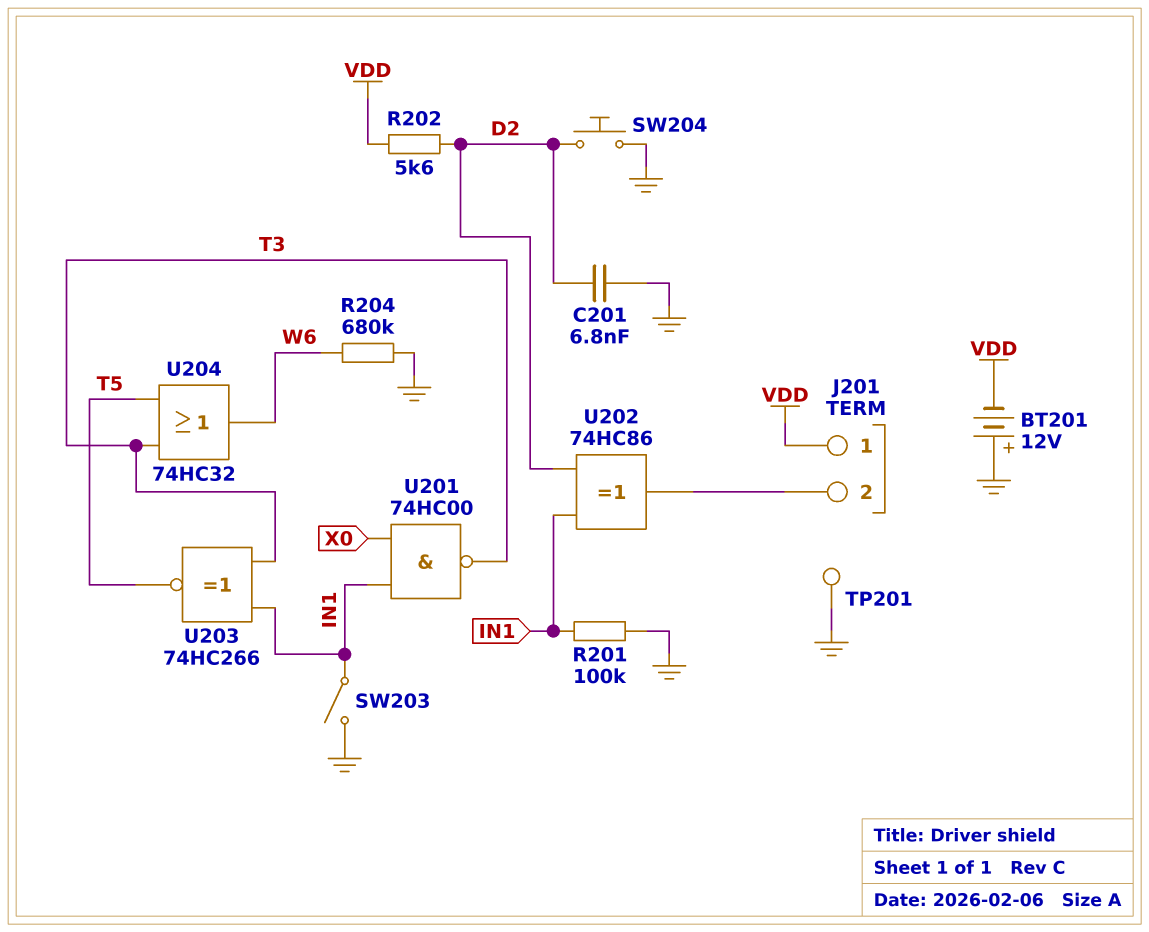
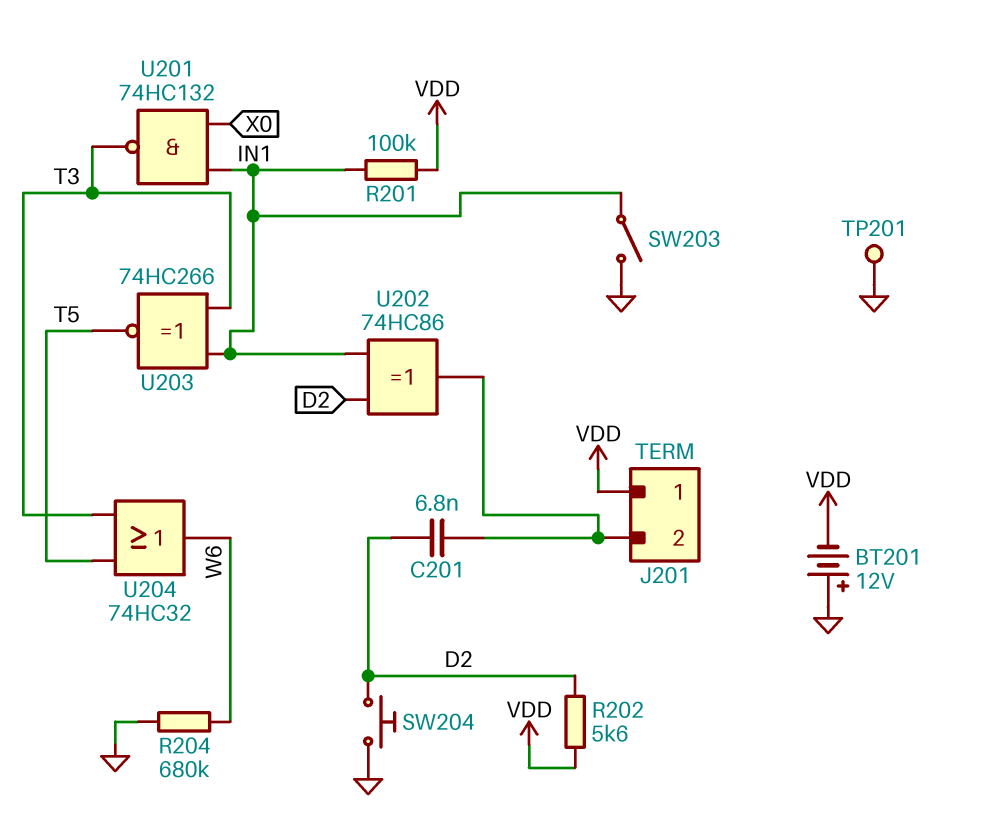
C201: 6.8nF (D2, GND) -> 6.8nF (D2, J201/2)
R201: 100k (GND, IN1) -> 100k (IN1, VDD)
U201: NAND 74HC00 (in IN1, in X0, out T3) -> NAND 74HC132 (in IN1, in X0, out T3)

